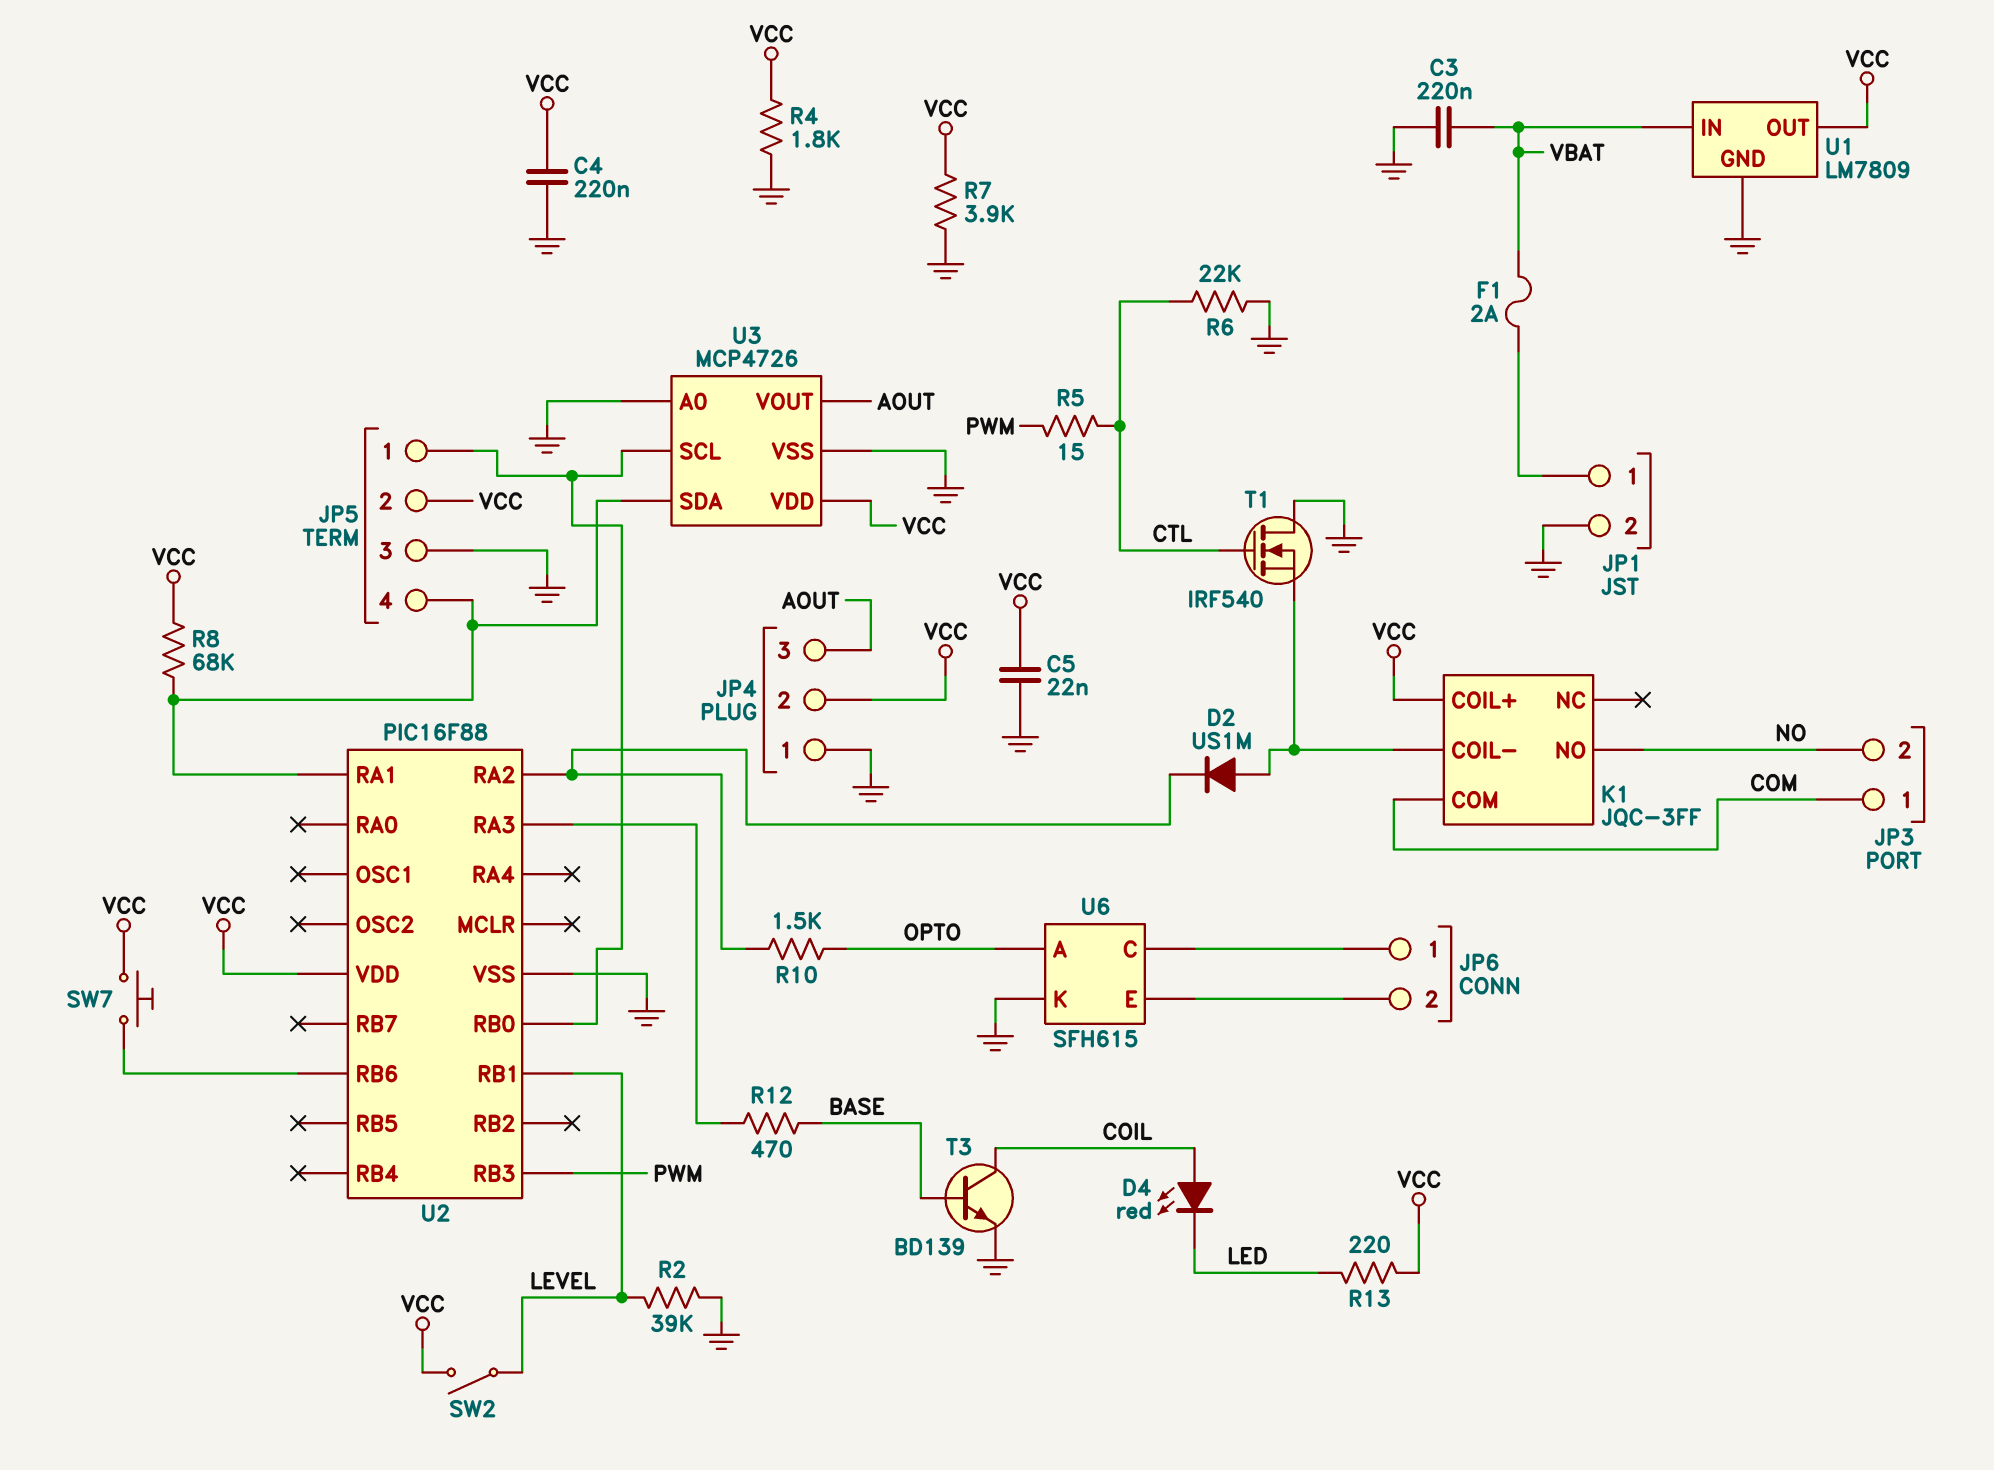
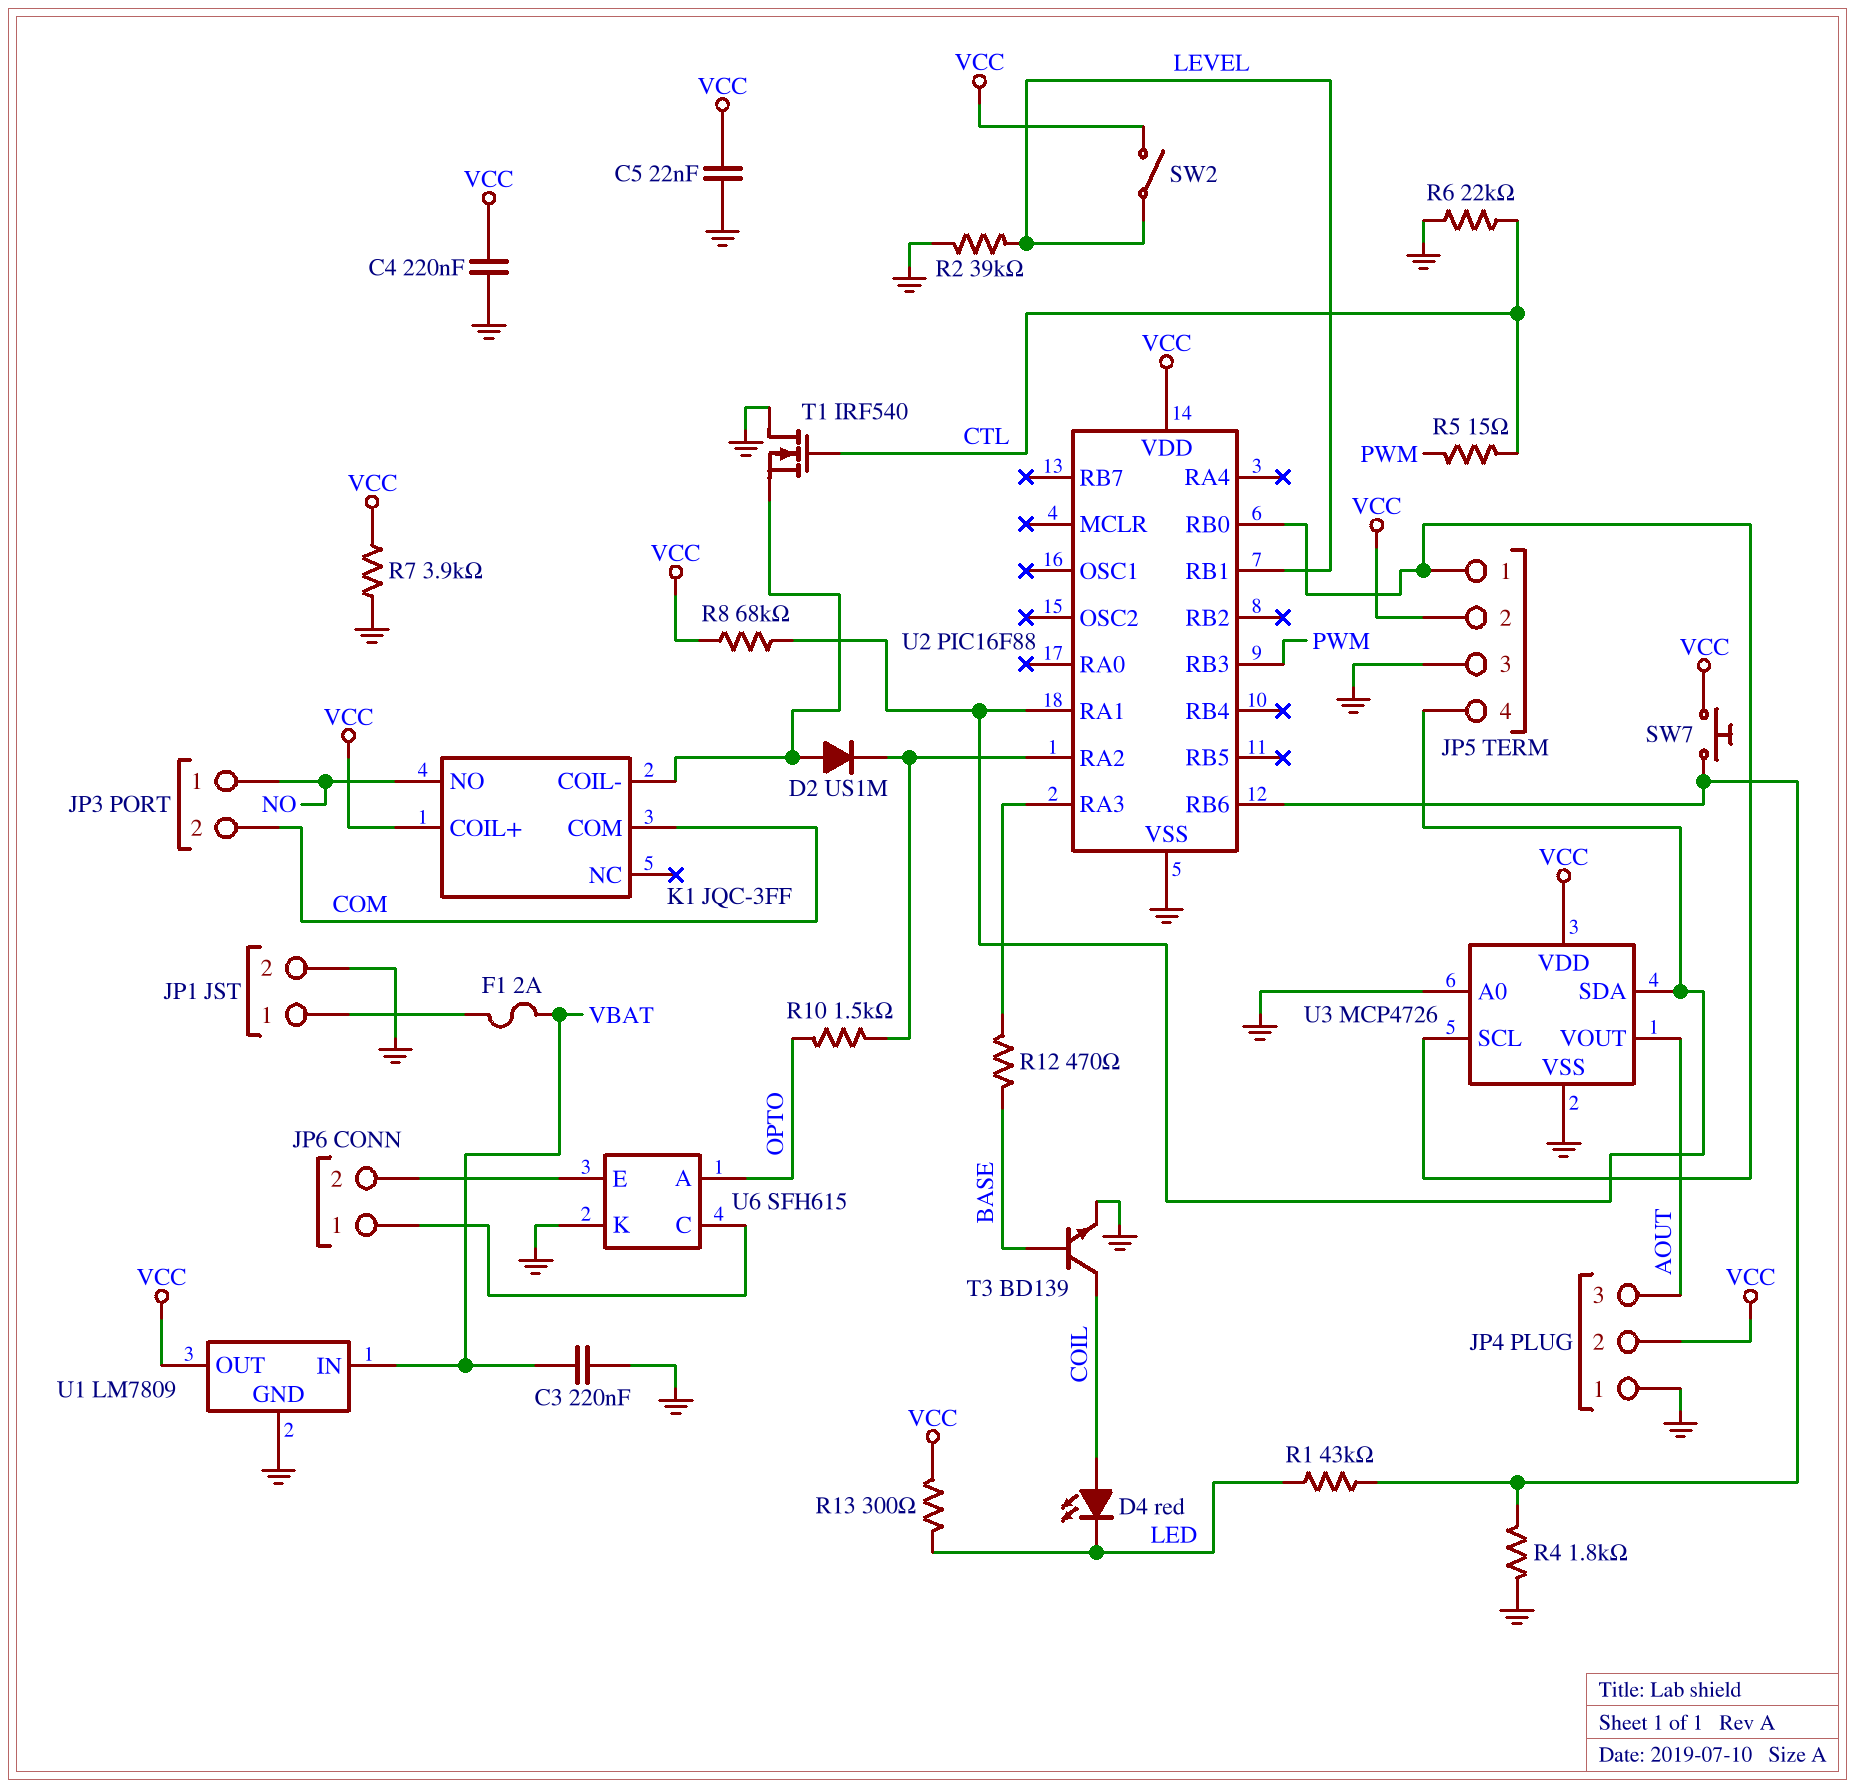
JP3 pin 1: COM -> NO
JP3 pin 2: NO -> COM
R1: none -> 43k (LED, U2/RB6)
R4: 1.8k (GND, VCC) -> 1.8k (GND, U2/RB6)
R13: 220 (LED, VCC) -> 300 (LED, VCC)

